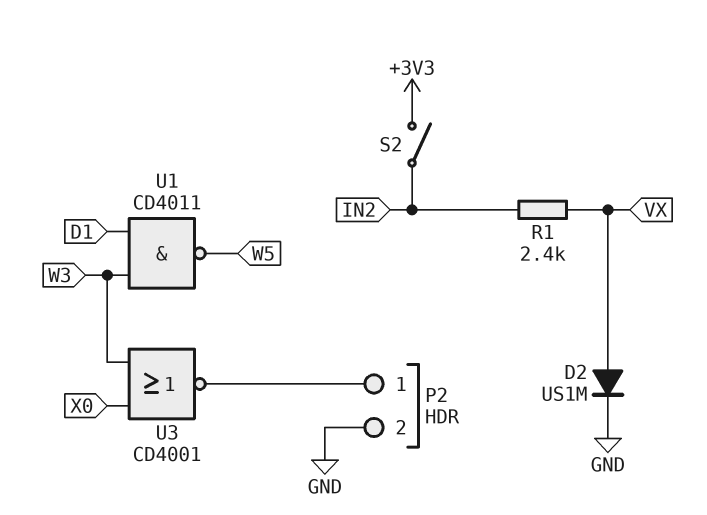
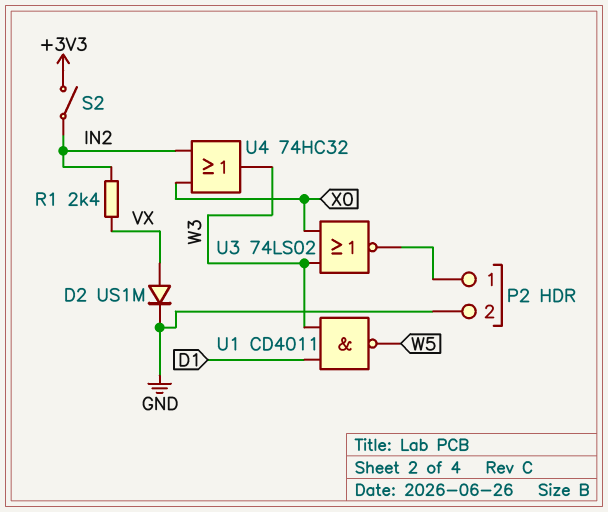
U3: NOR CD4001 (in W3, in X0, out P2/1) -> NOR 74LS02 (in W3, in X0, out P2/1)
U4: none -> OR 74HC32 (in IN2, in X0, out W3)

